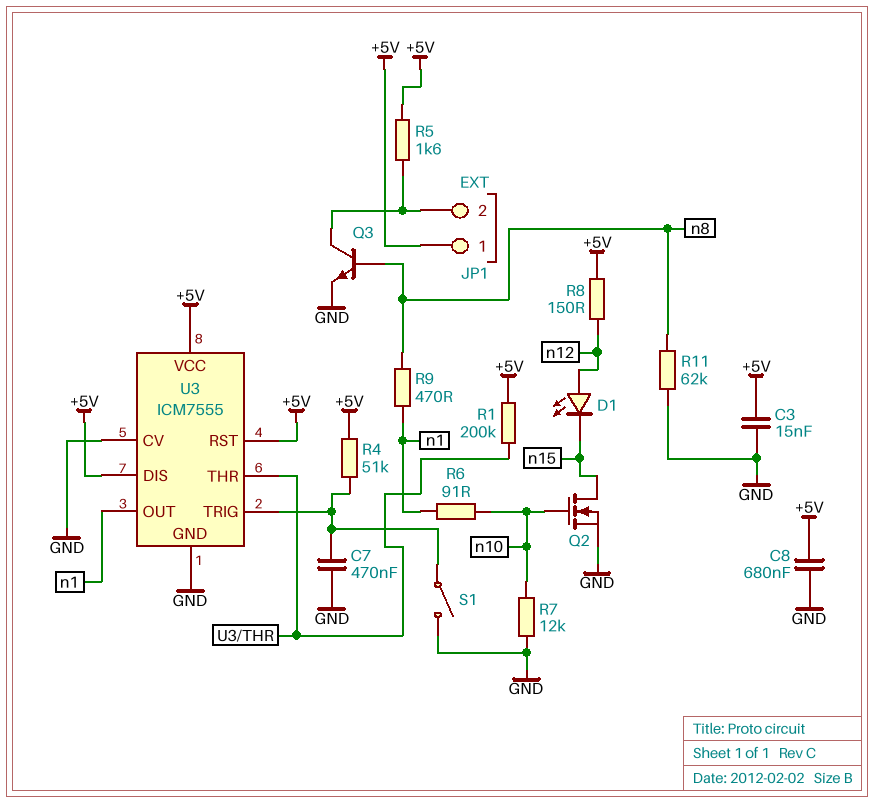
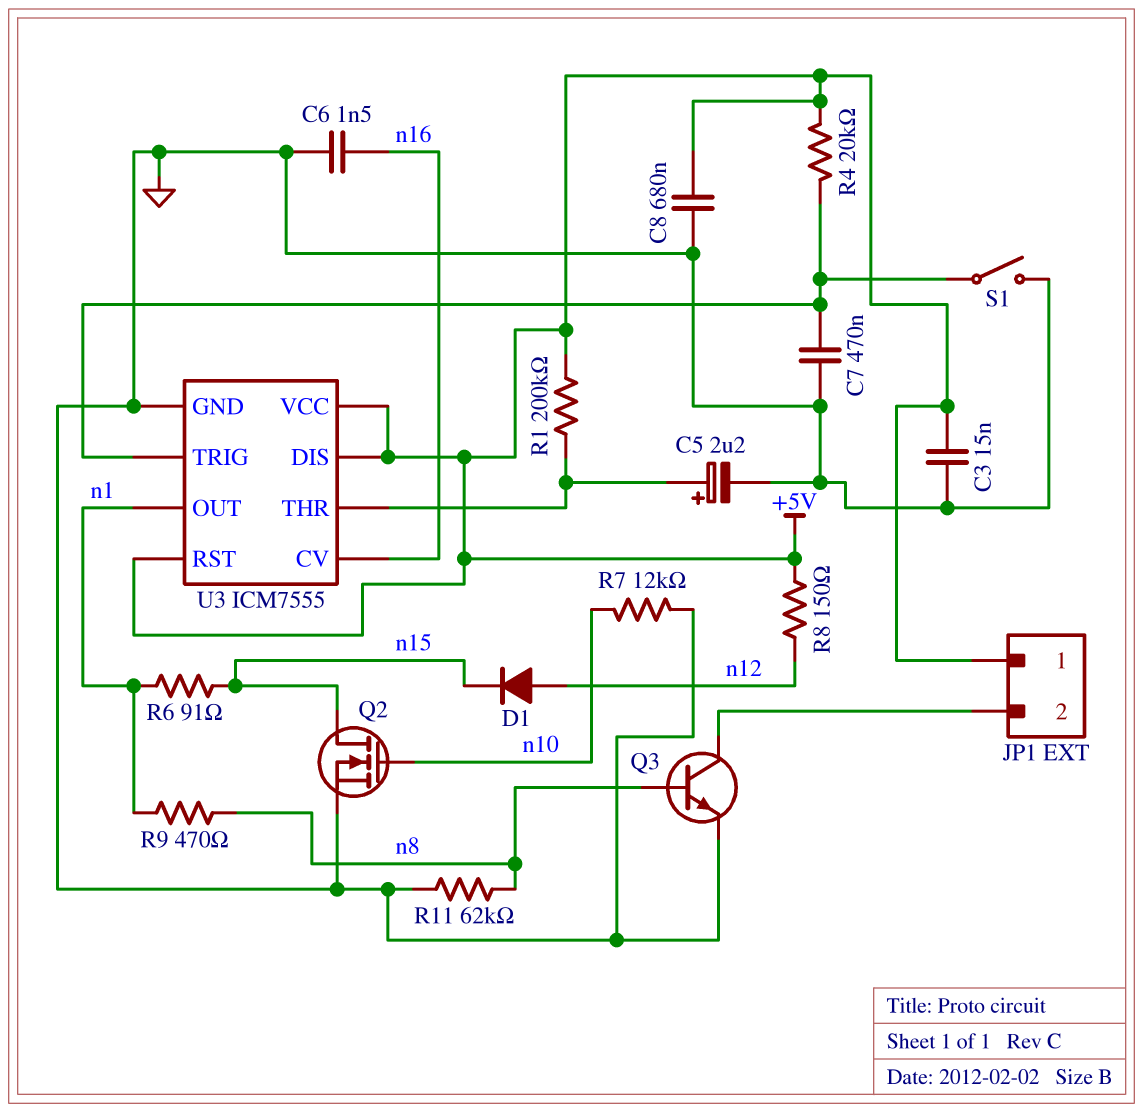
C5: none -> 2.2uF (plus U3/THR, minus GND)
C6: none -> 1.5nF (GND, n16)
D1: LED (A n12, K n15) -> diode (A n12, K n15)
R4: 51k (+5V, U3/TRIG) -> 20k (+5V, U3/TRIG)
R5: 1.6k (+5V, JP1/2) -> none
R6: 91 (n1, n10) -> 91 (n1, n15)
U3 pin CV: GND -> n16

